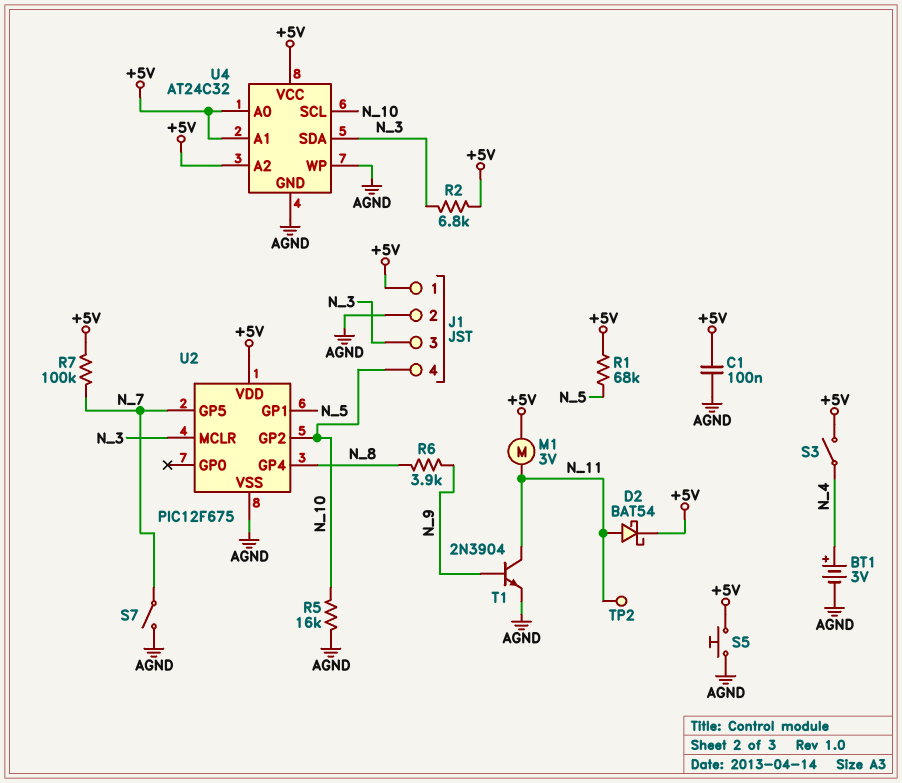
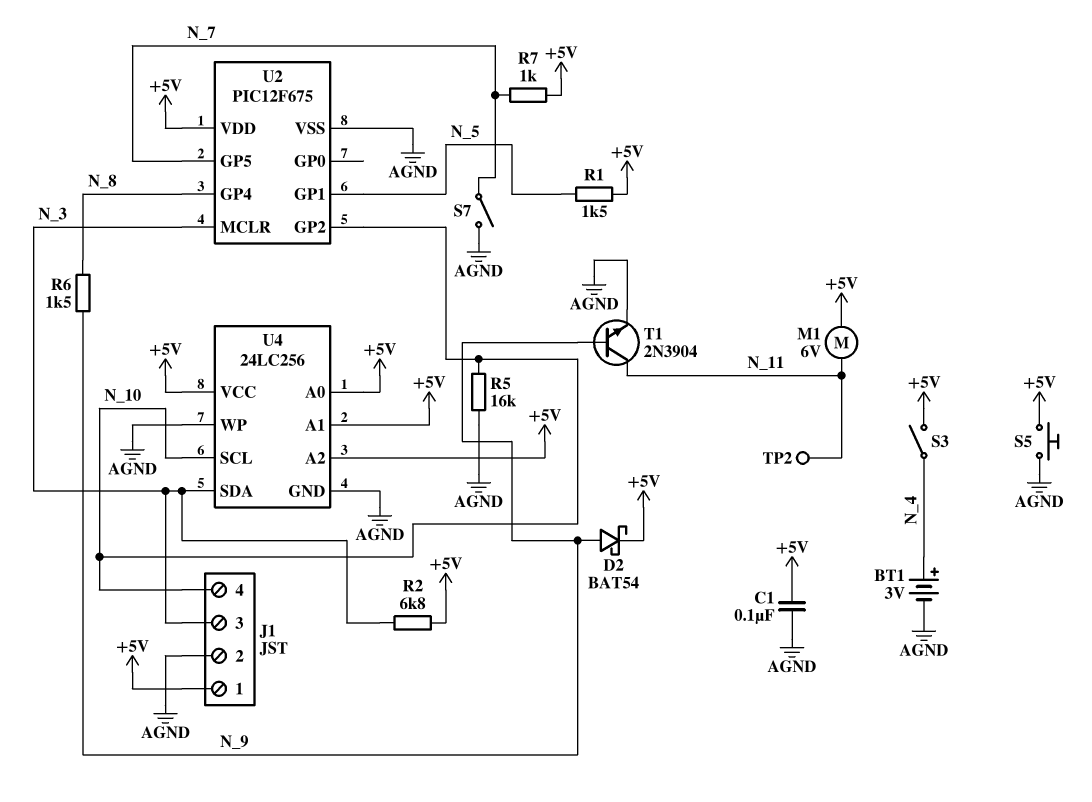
D2: schottky BAT54 (A N_11, K +5V) -> schottky BAT54 (A N_9, K +5V)
M1: motor 3V (+5V, N_11) -> motor 6V (+5V, N_11)
R1: 68k (+5V, N_5) -> 1.5k (+5V, N_5)
R6: 3.9k (N_8, N_9) -> 1.5k (N_8, N_9)
R7: 100k (+5V, N_7) -> 1k (+5V, N_7)
U4: AT24C32 -> 24LC256

